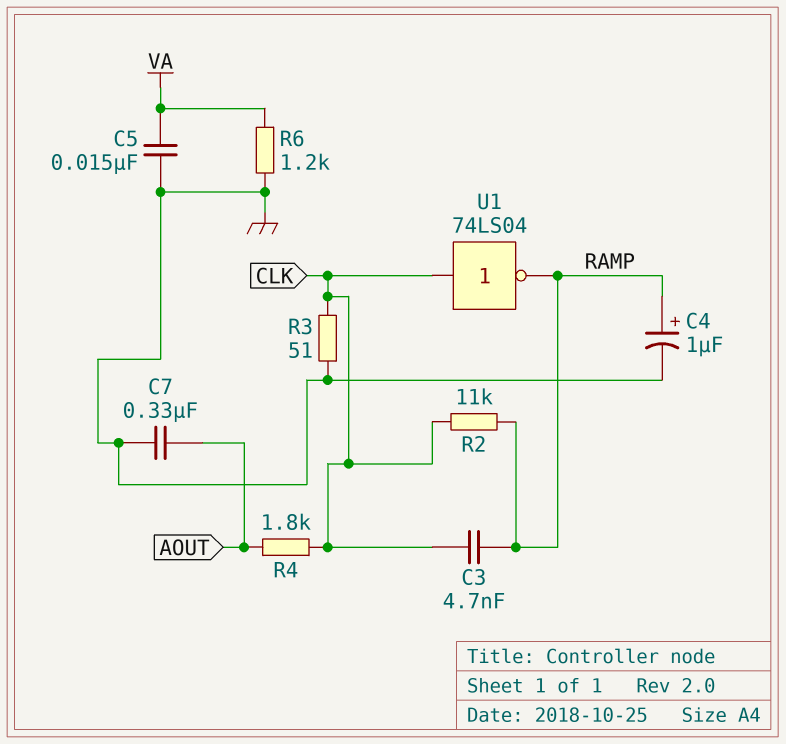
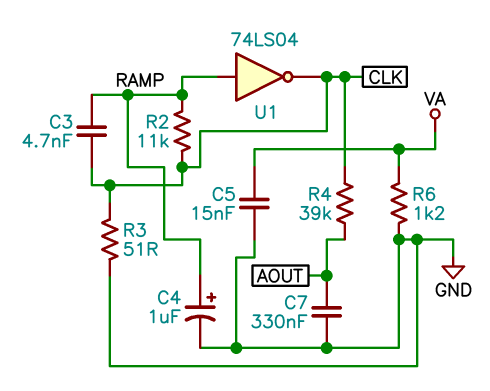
R4: 1.8k (AOUT, CLK) -> 39k (AOUT, CLK)
U1: NOT 74LS04 (in CLK, out RAMP) -> NOT 74LS04 (in RAMP, out CLK)

